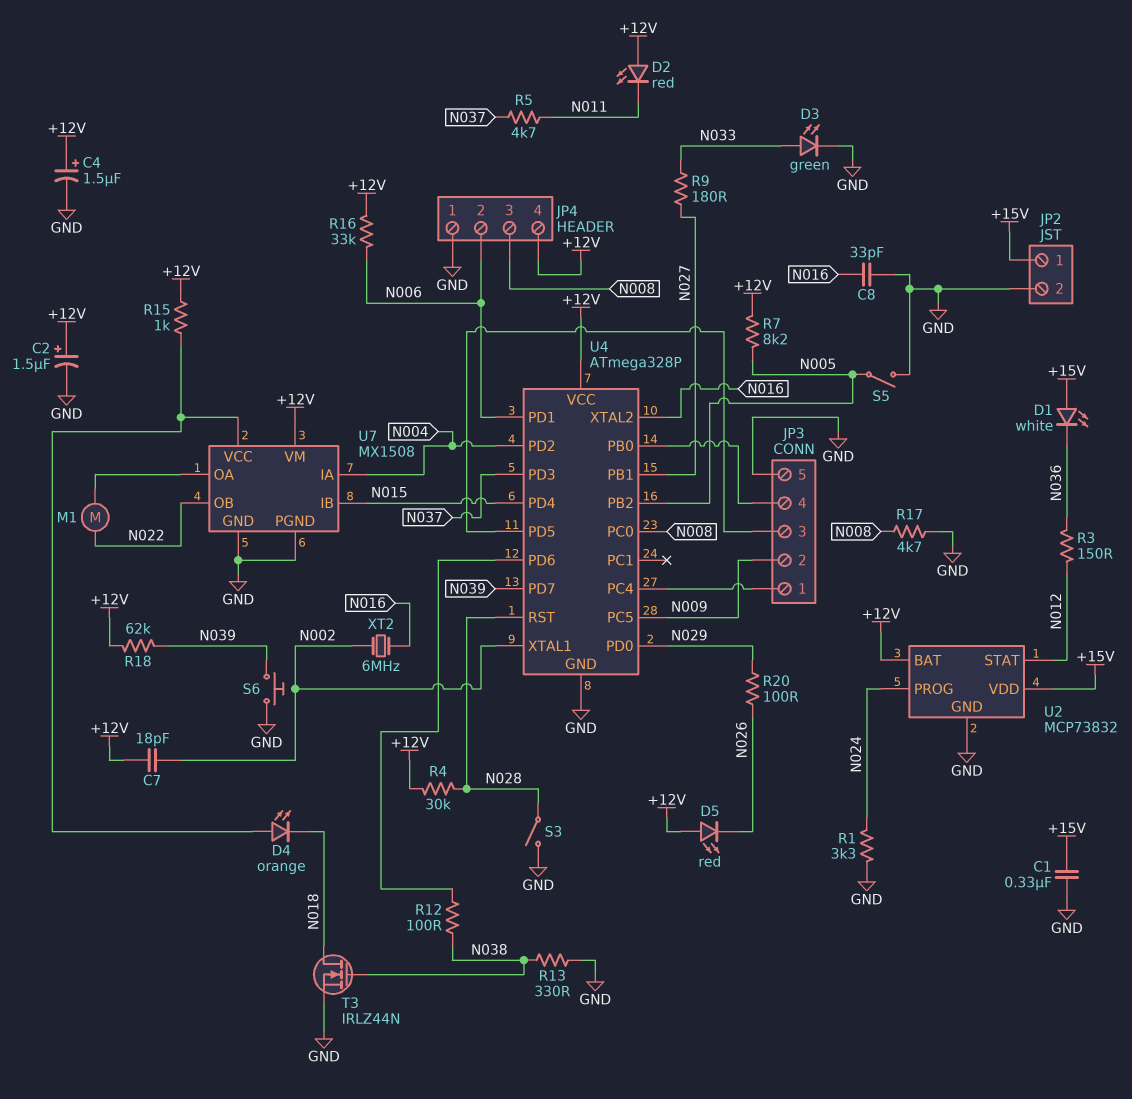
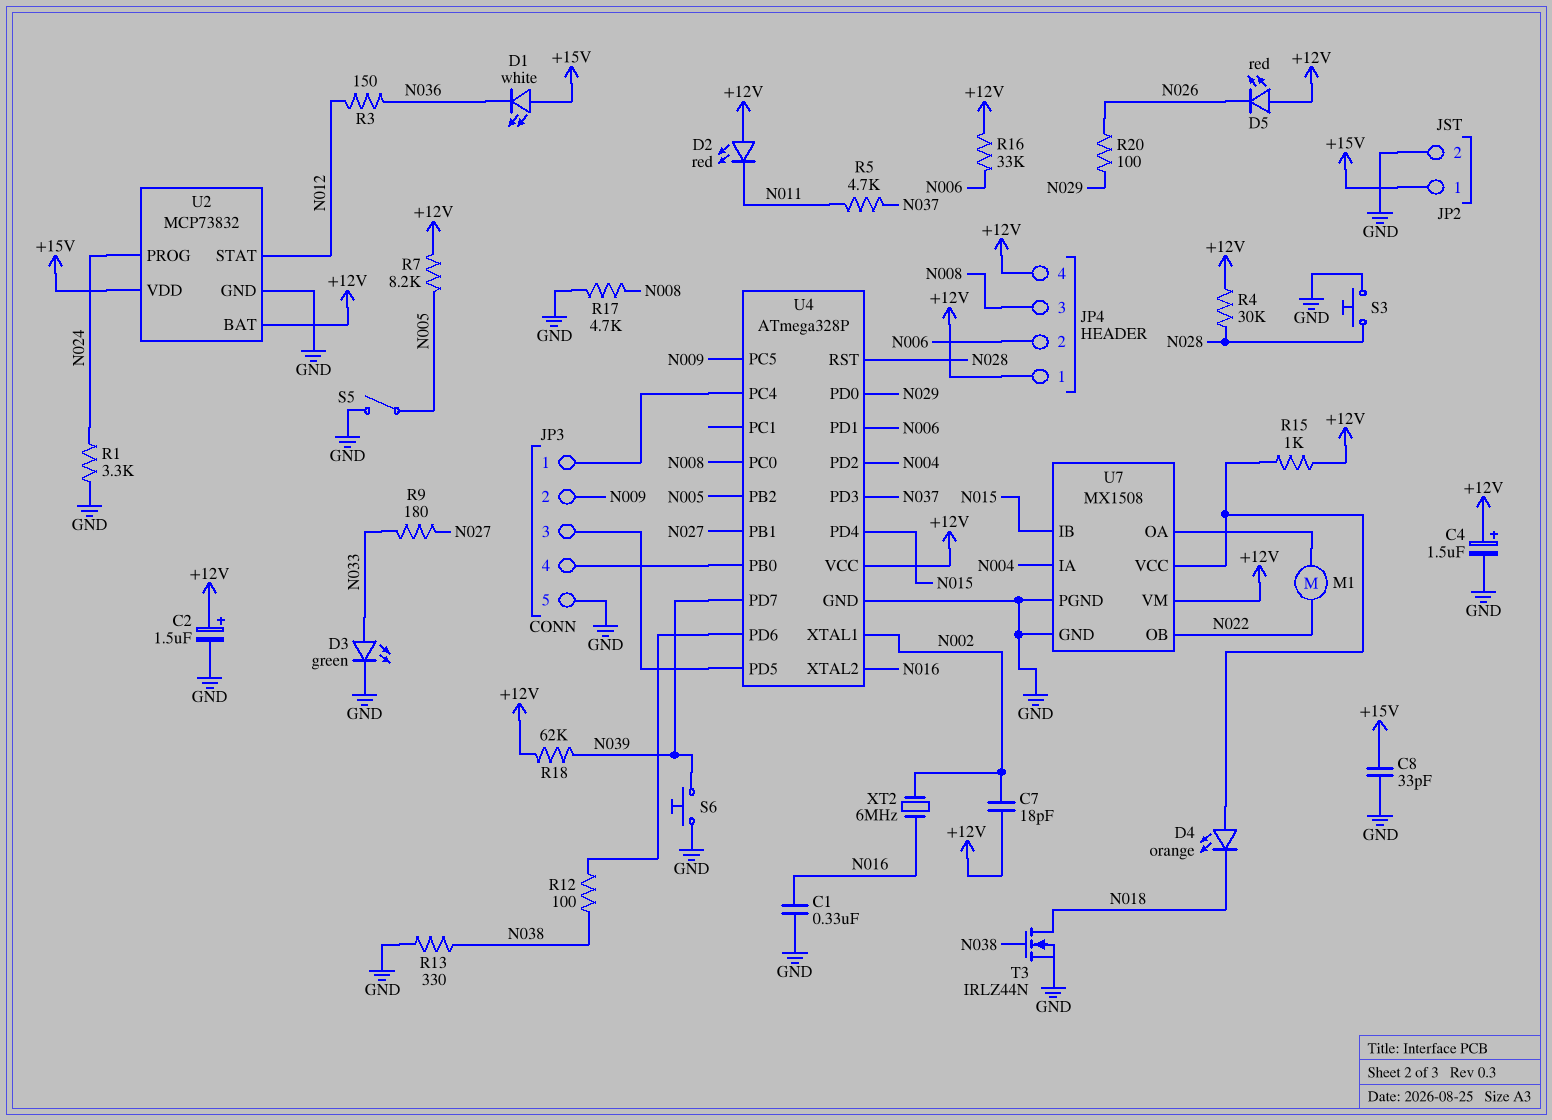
C1: 330nF (+15V, GND) -> 330nF (GND, N016)
C8: 33pF (GND, N016) -> 33pF (+15V, GND)
JP4 pin 1: GND -> +12V
S3: switch (GND, N028) -> button (GND, N028)

